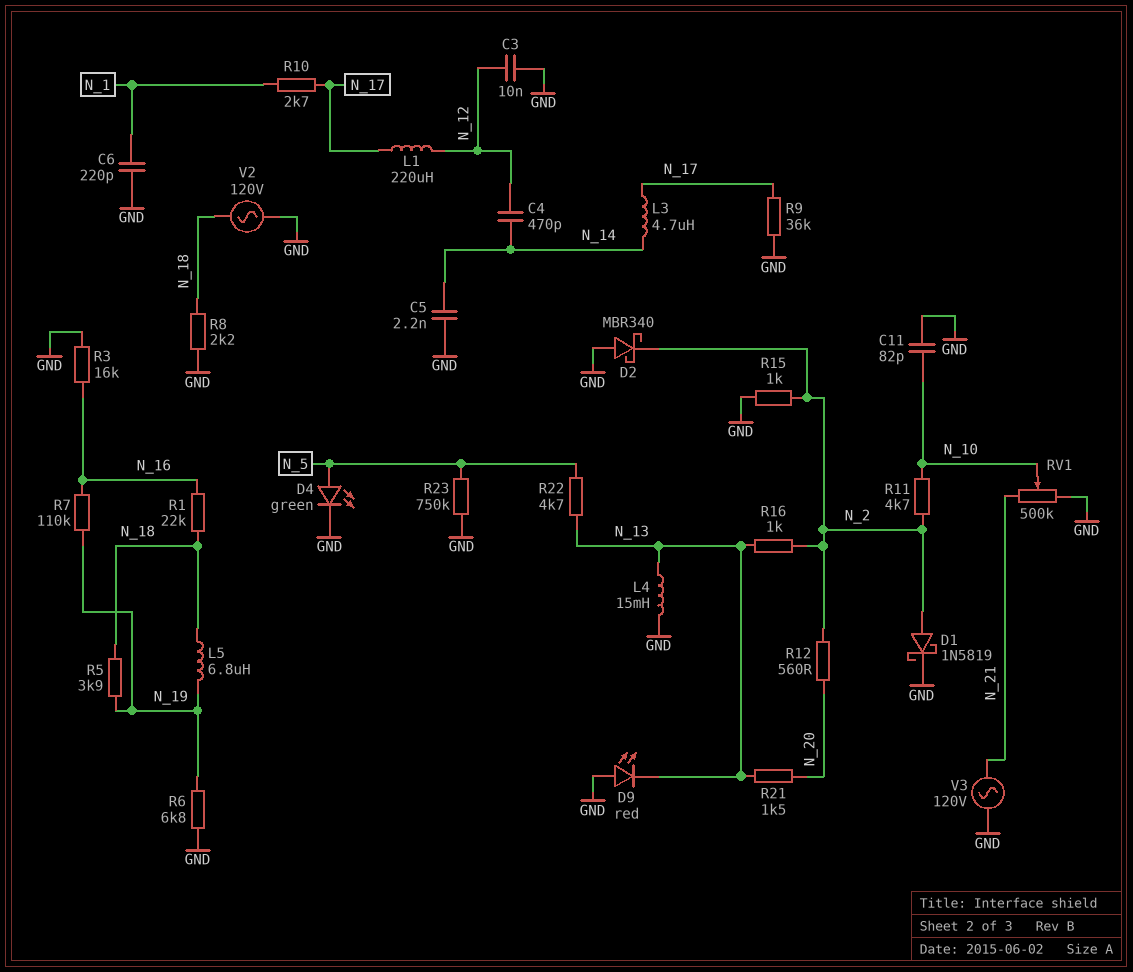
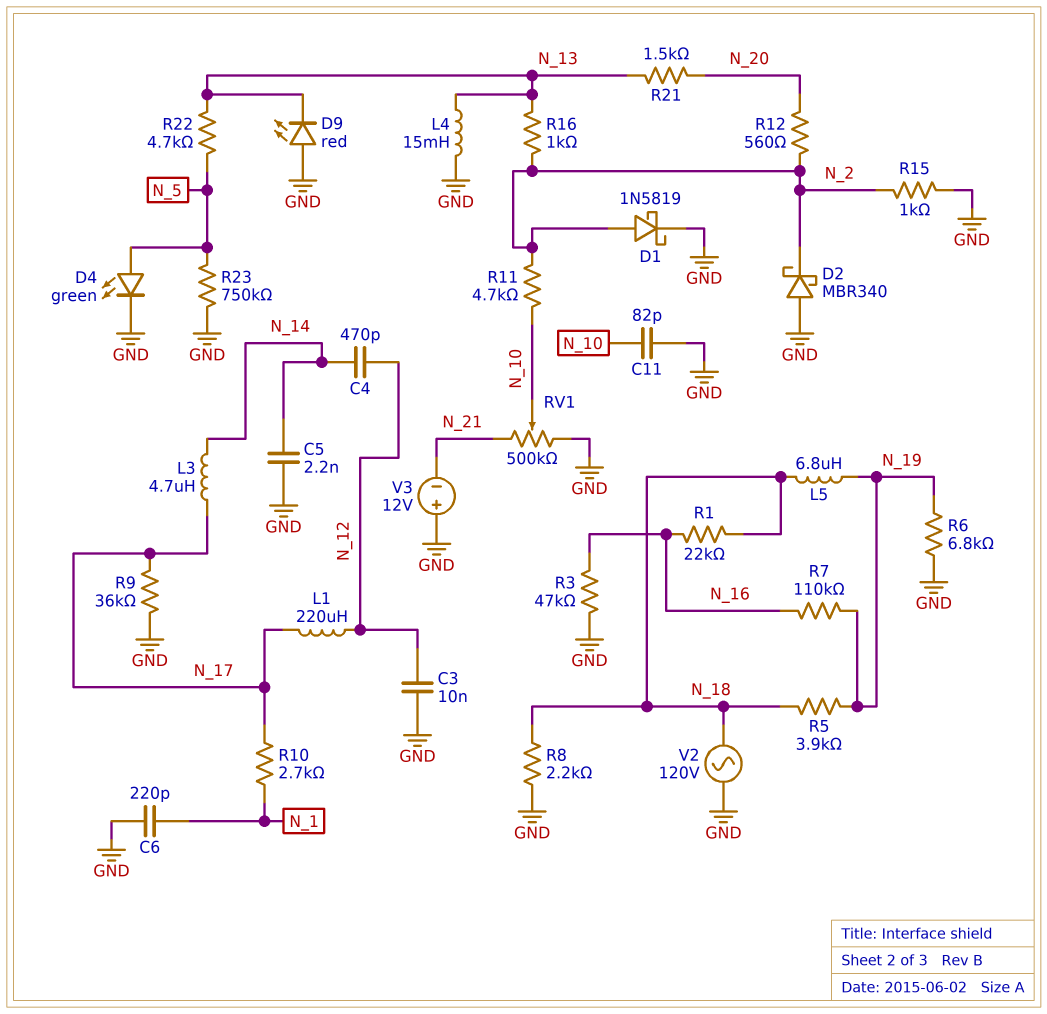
R3: 16k (GND, N_16) -> 47k (GND, N_16)
V3: AC 120V (GND, N_21) -> 12V (plus GND, minus N_21)

